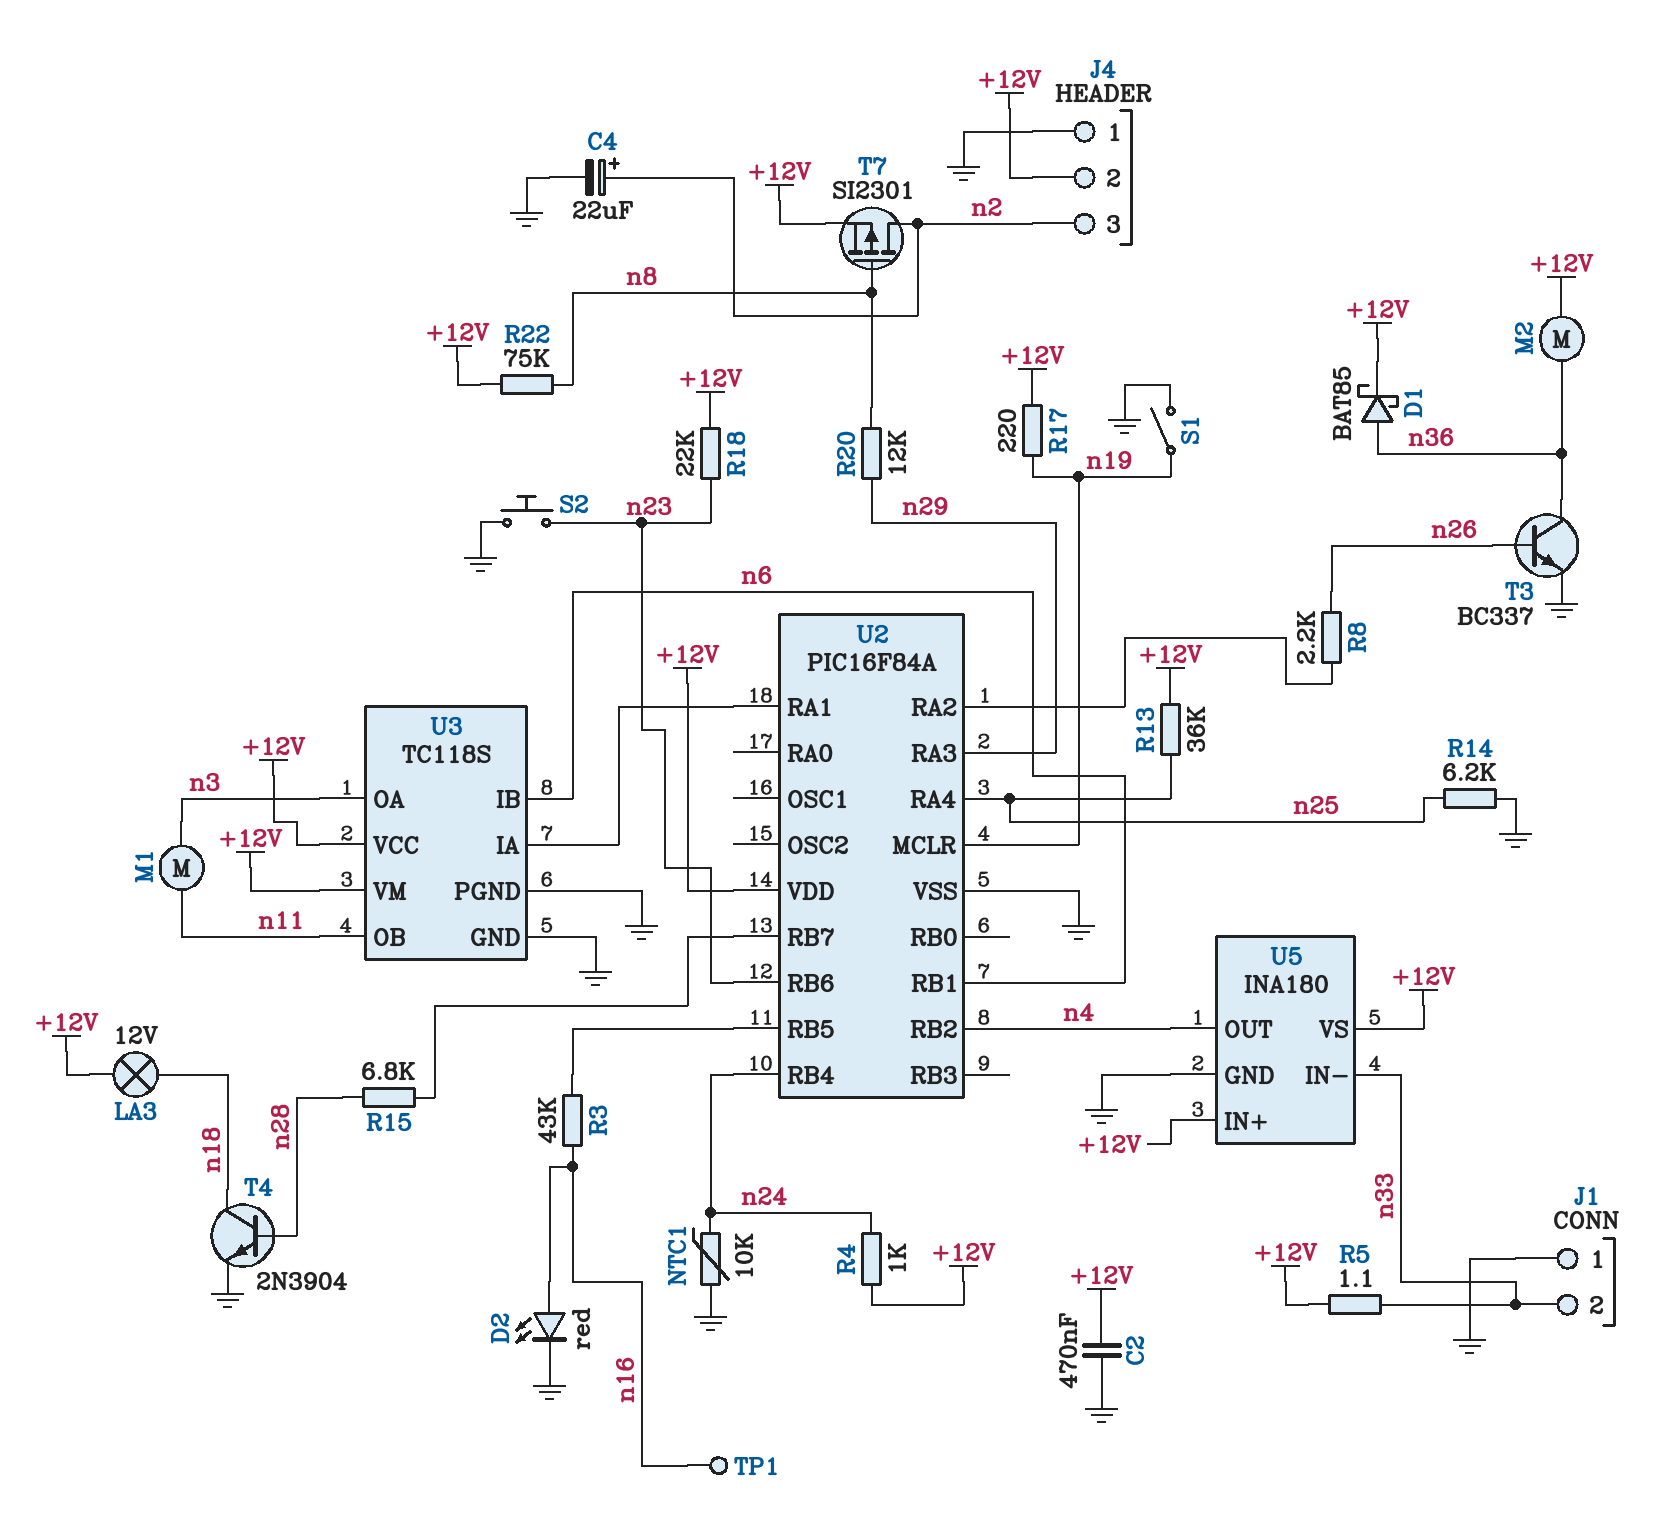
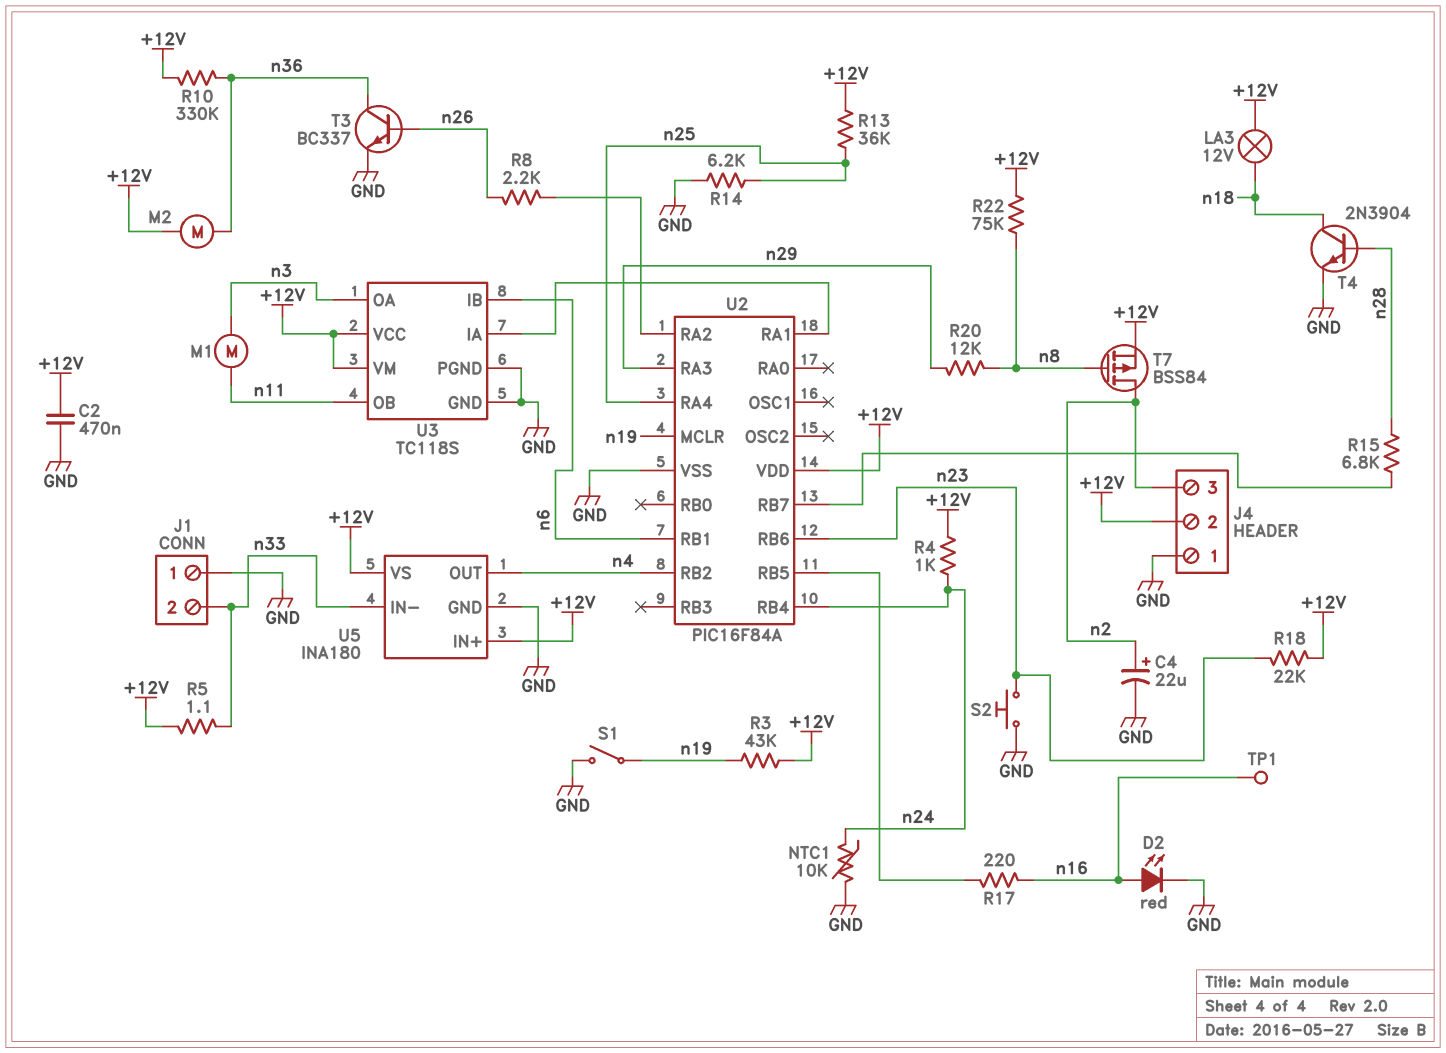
D1: schottky BAT85 (A n36, K +12V) -> none
R3: 43k (U2/RB5, n16) -> 43k (+12V, n19)
R10: none -> 330k (+12V, n36)
R17: 220 (+12V, n19) -> 220 (U2/RB5, n16)
T7: PMOS SI2301 (G n8, D n2, S +12V) -> PMOS BSS84 (G n8, D n2, S +12V)

